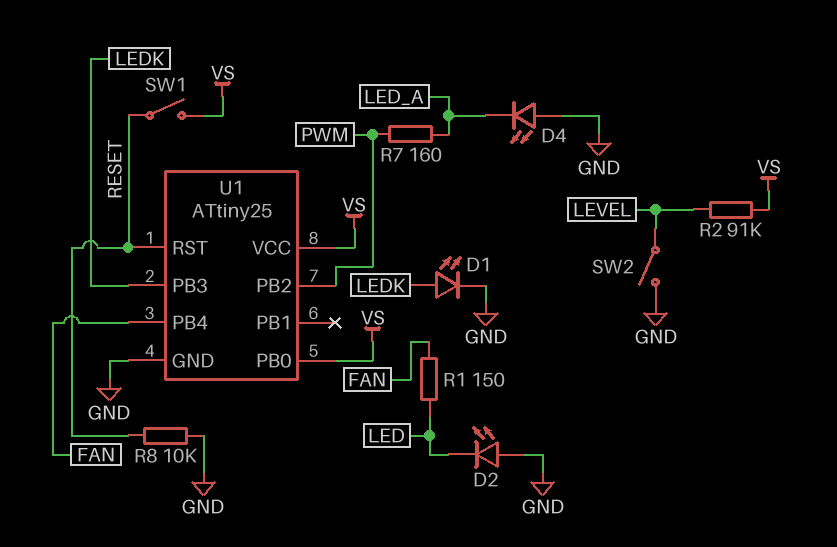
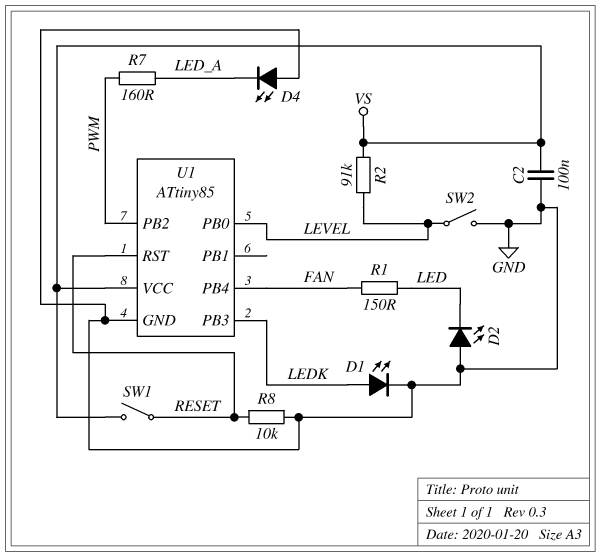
C2: none -> 100nF (GND, VS)
U1: ATtiny25 -> ATtiny85
U1 pin PB0: VS -> LEVEL

